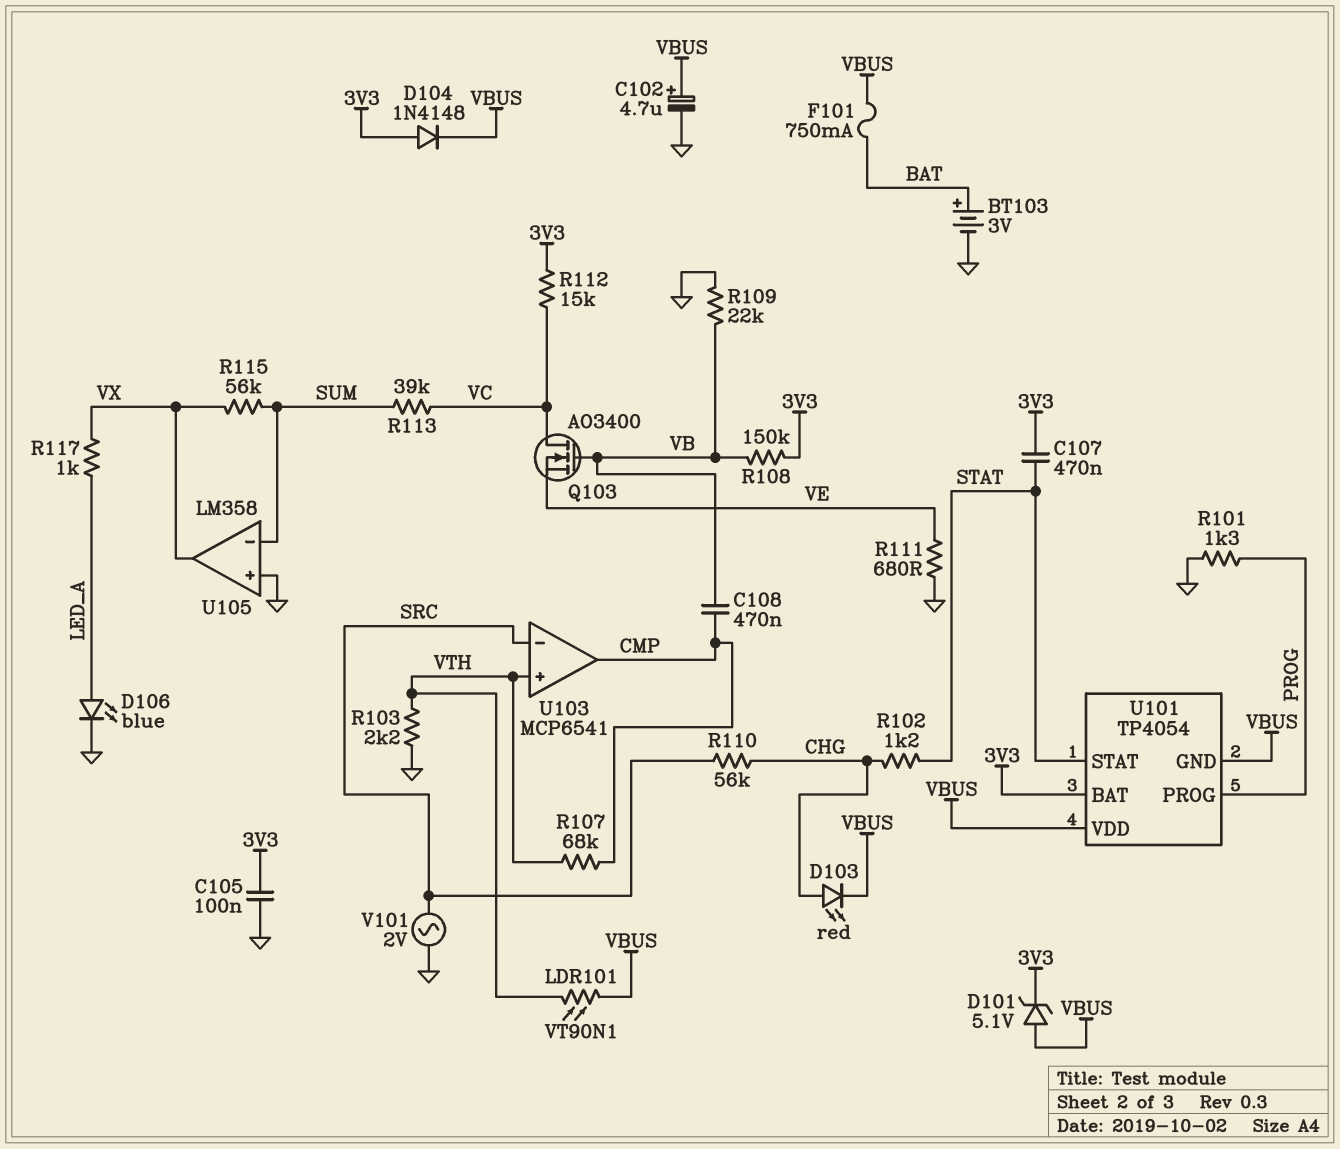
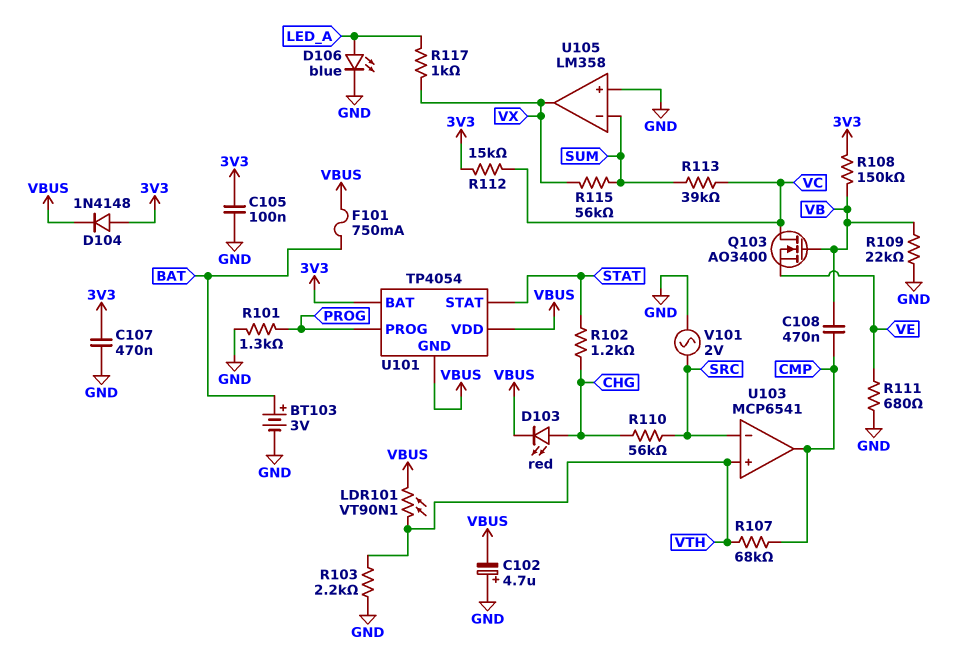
C102: 4.7uF (plus VBUS, minus GND) -> 4.7uF (plus GND, minus VBUS)
C107: 470nF (3V3, STAT) -> 470nF (3V3, GND)
D101: zener 5.1V (A VBUS, K 3V3) -> none

